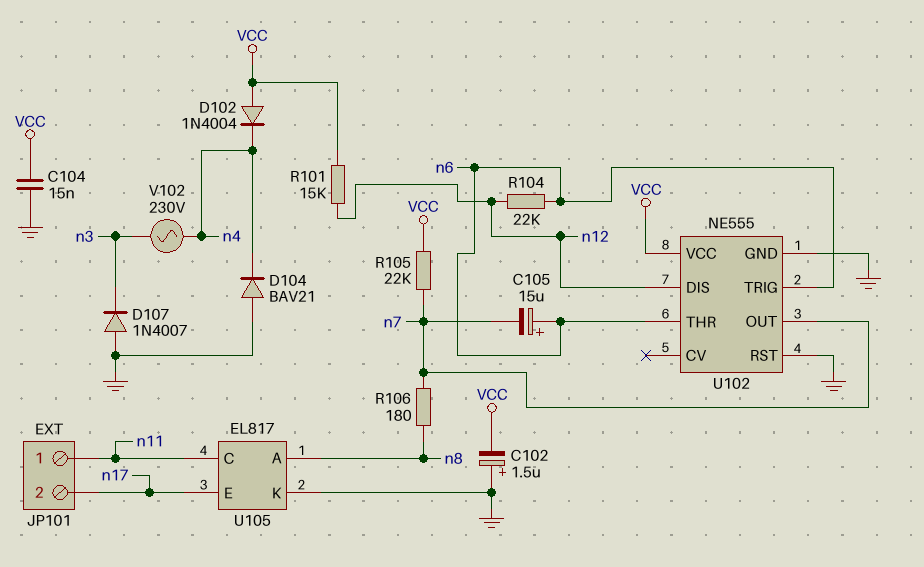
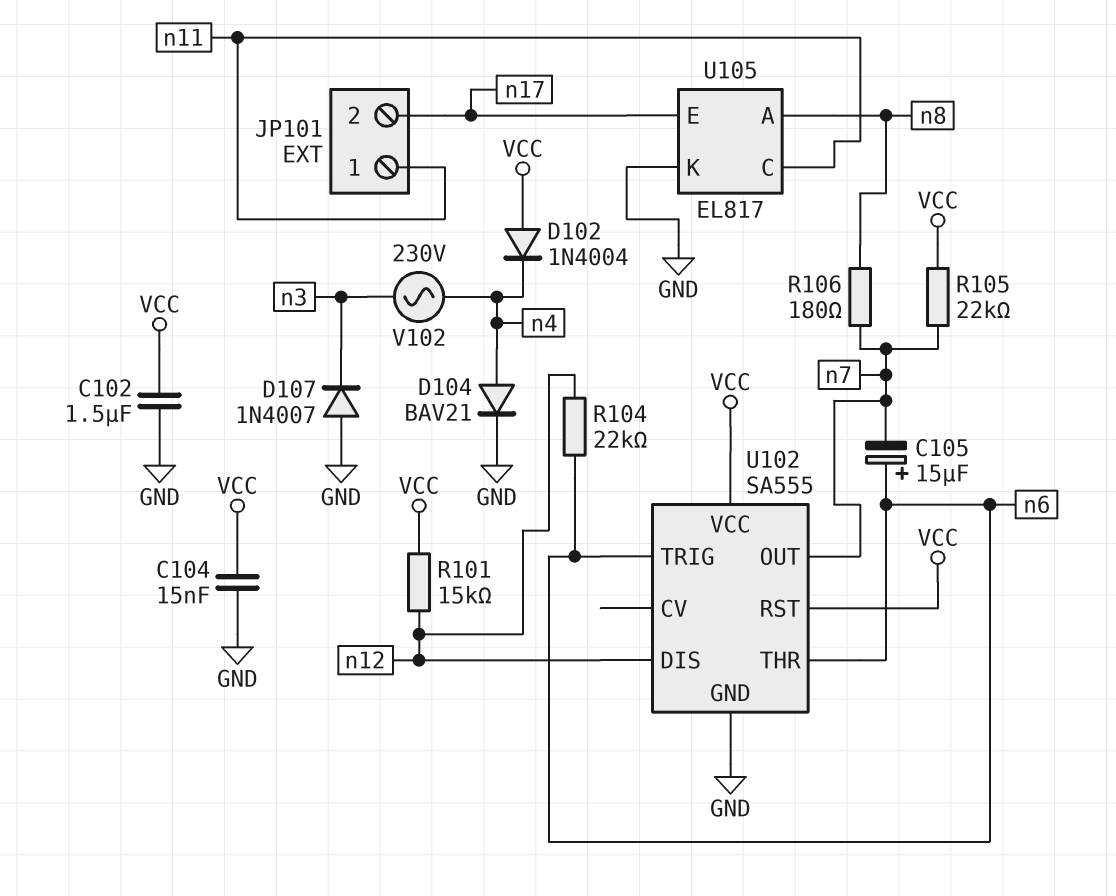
C102: 1.5uF (plus GND, minus VCC) -> 1.5uF (GND, VCC)
D104: diode BAV21 (A GND, K n4) -> diode BAV21 (A n4, K GND)
U102: NE555 -> SA555
U102 pin RST: GND -> VCC

